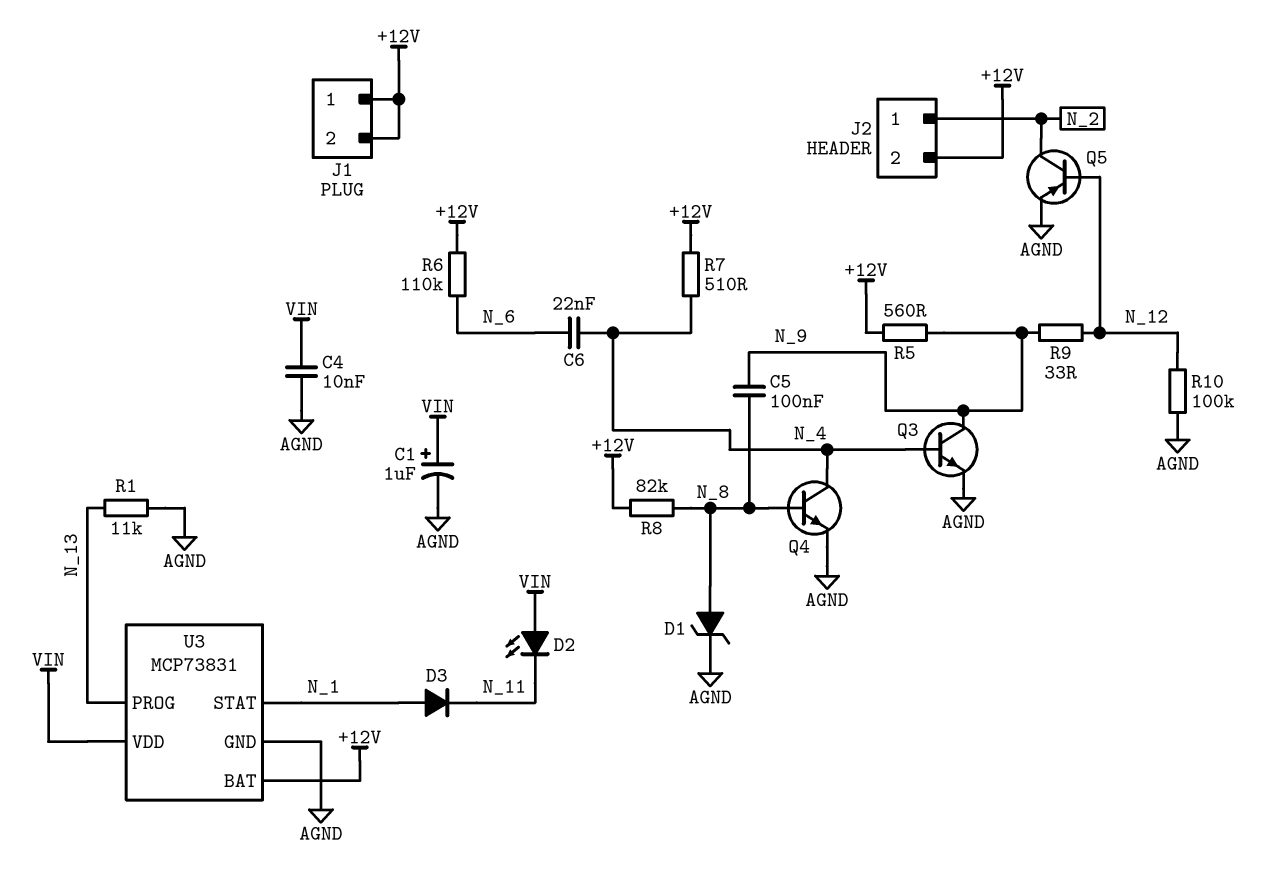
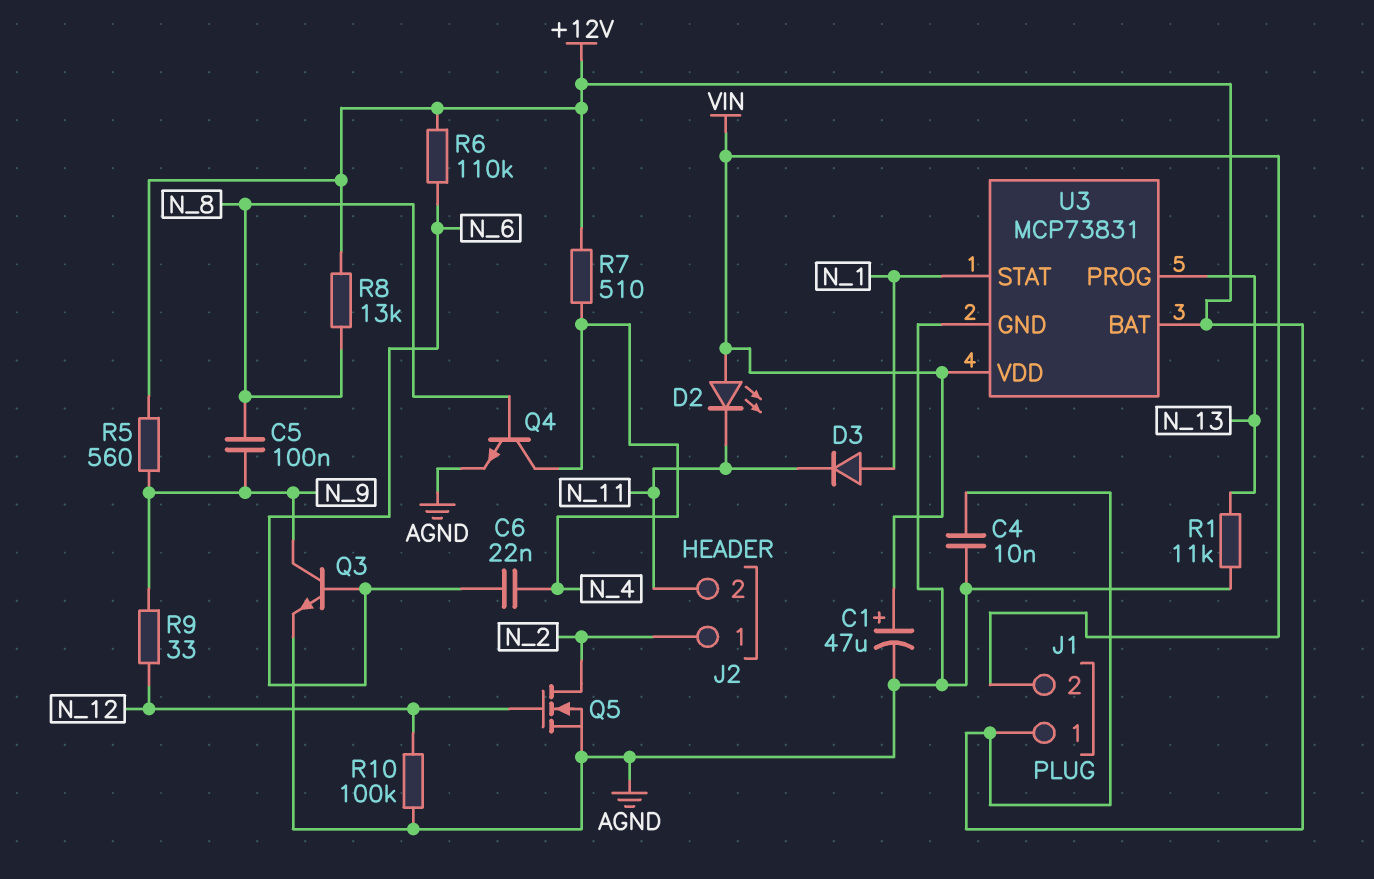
C1: 1uF (plus VIN, minus AGND) -> 47uF (plus VIN, minus AGND)
C4: 10nF (AGND, VIN) -> 10nF (+12V, AGND)
D1: zener (A N_8, K AGND) -> none
J1 pin 2: +12V -> VIN
J2 pin 2: +12V -> N_11
Q3: NPN (B N_4, C N_9, E AGND) -> NPN (B N_6, C N_9, E AGND)
Q5: PNP (B N_12, C N_2, E AGND) -> NMOS (G N_12, D N_2, S AGND)
R8: 82k (+12V, N_8) -> 13k (+12V, N_8)

